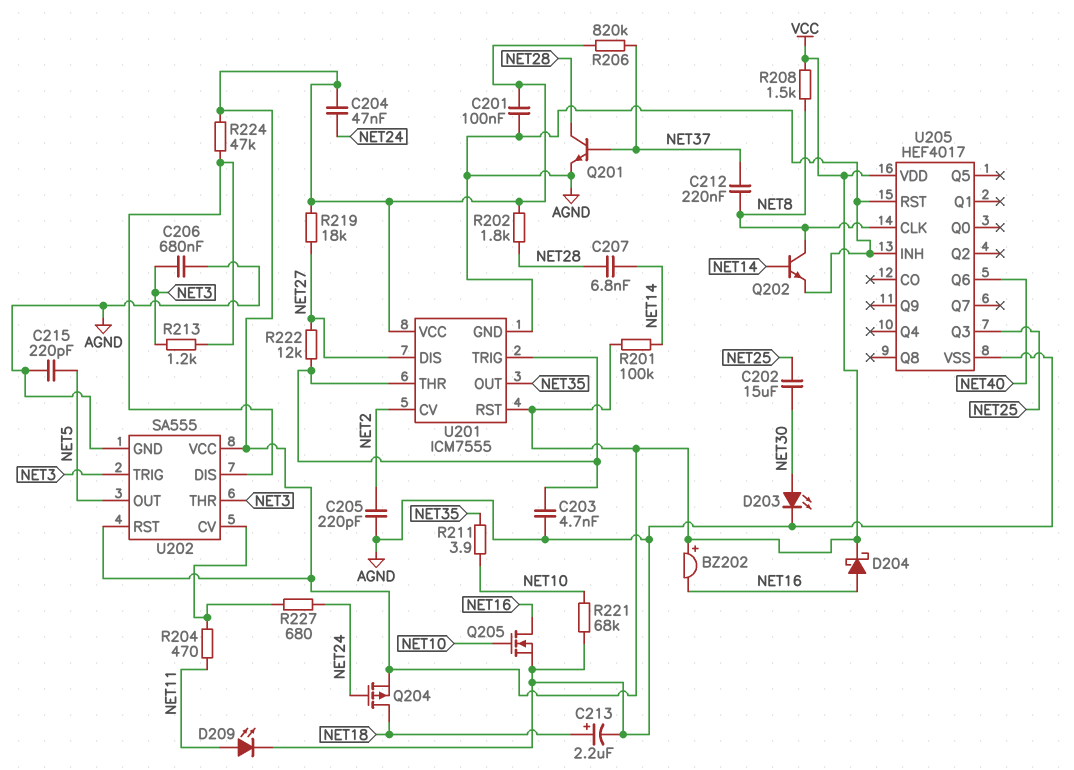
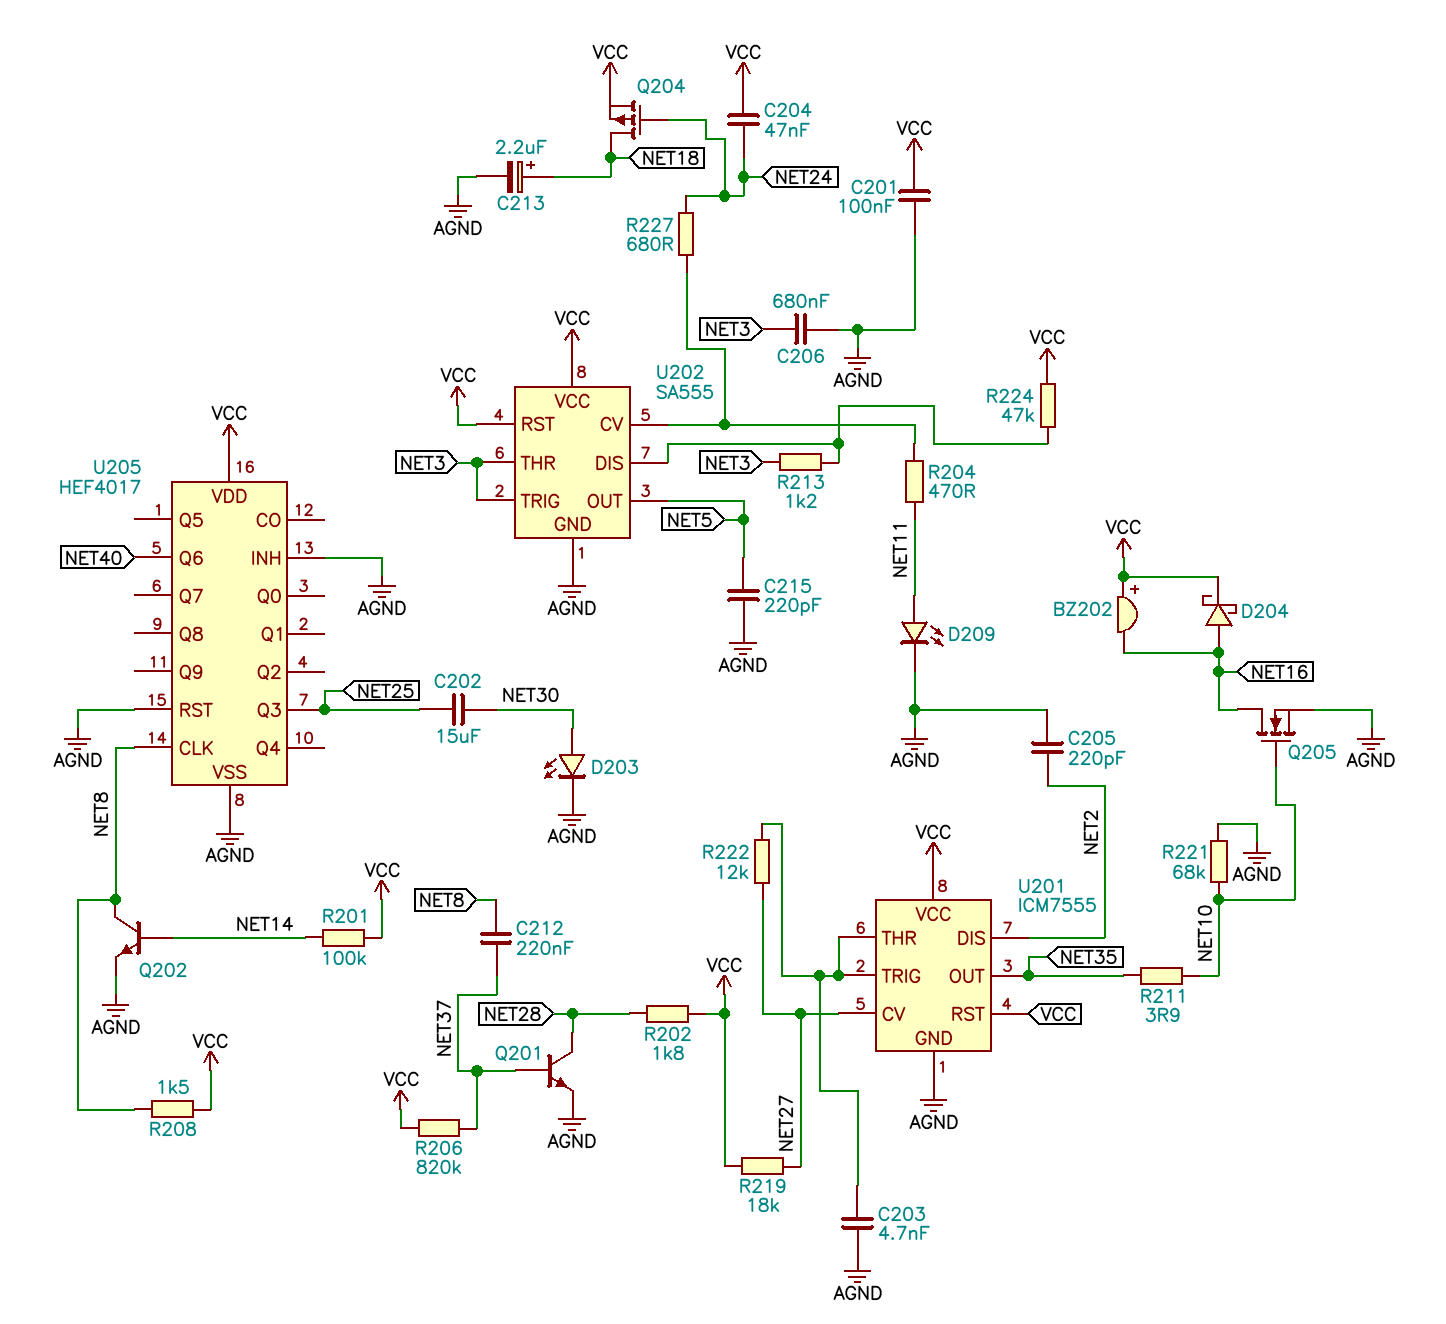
C207: 6.8nF (NET14, NET28) -> none
U201 pin CV: NET2 -> NET27
U201 pin DIS: NET27 -> NET2

